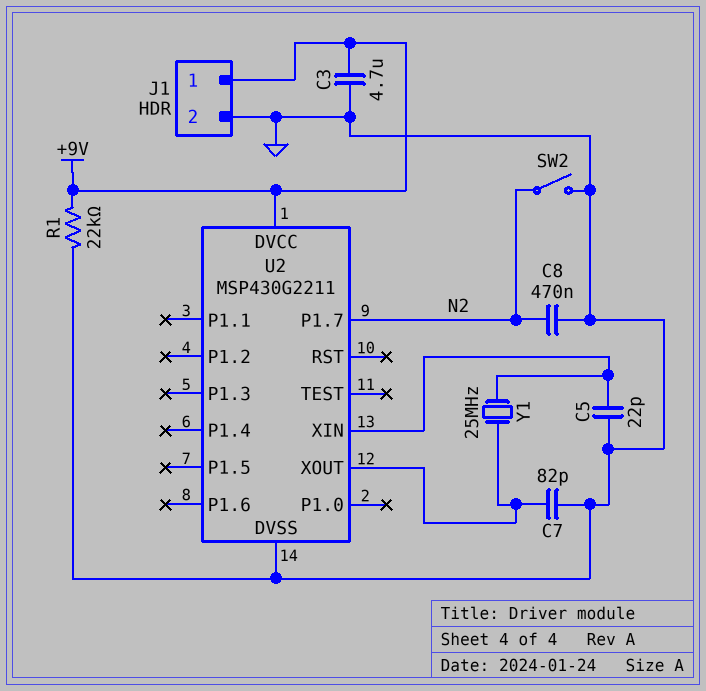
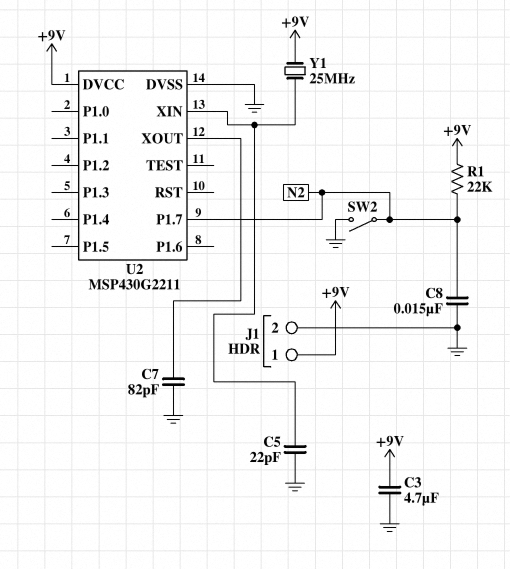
C8: 470nF (GND, N2) -> 15nF (GND, N2)
R1: 22k (+9V, GND) -> 22k (+9V, N2)
Y1: 25MHz (U2/XIN, U2/XOUT) -> 25MHz (+9V, U2/XIN)

